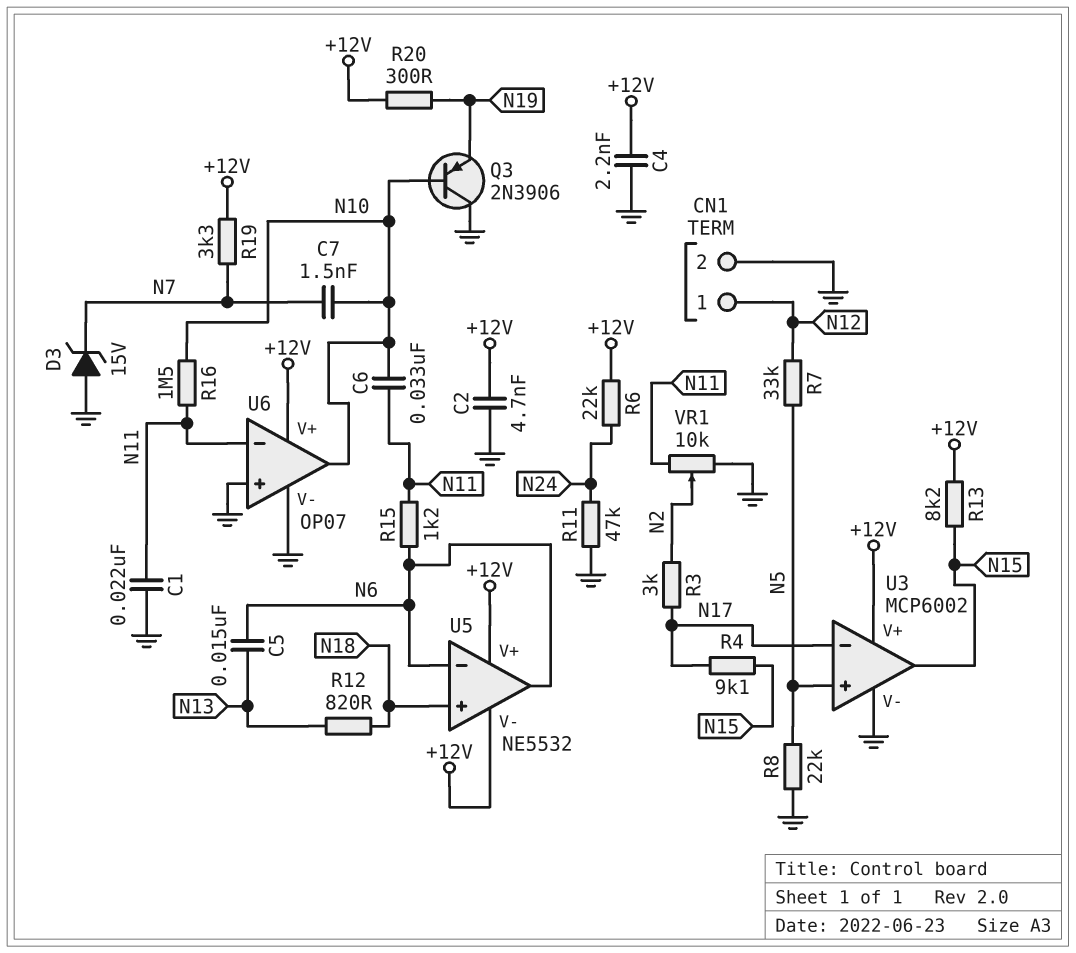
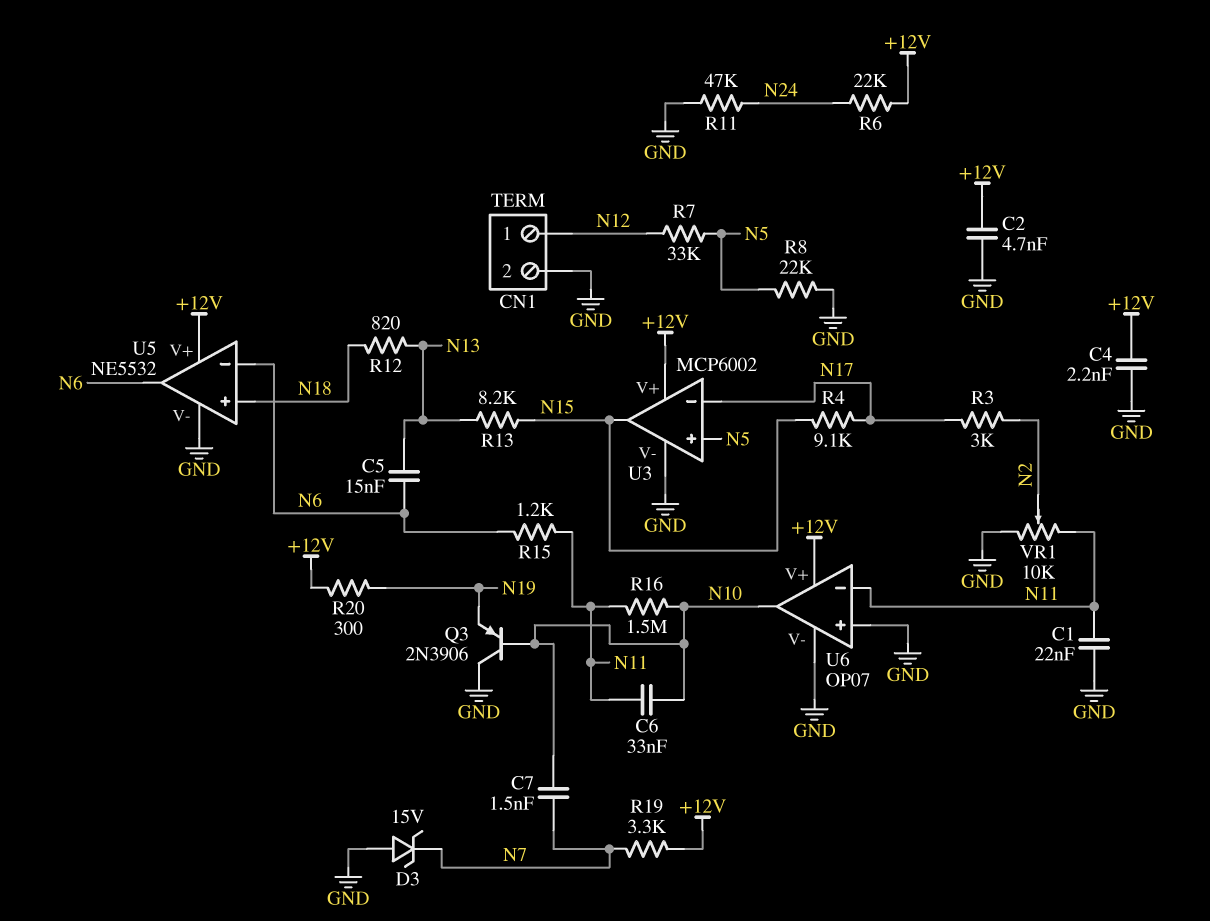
R13: 8.2k (+12V, N15) -> 8.2k (N13, N15)
U5 pin V-: +12V -> GND

